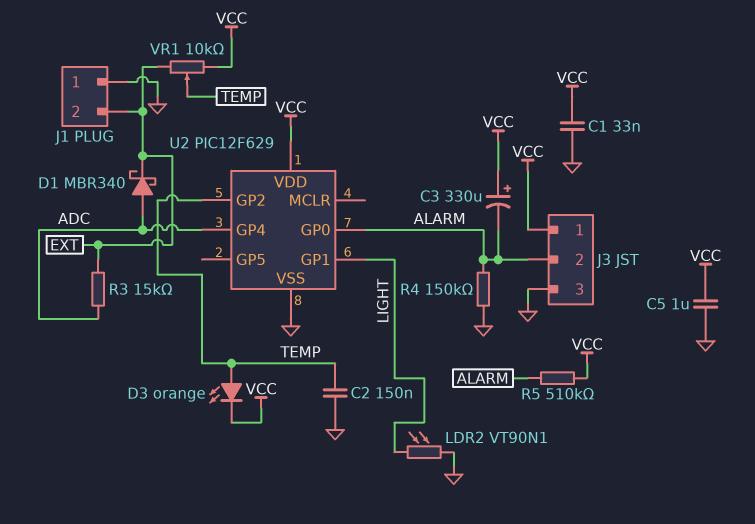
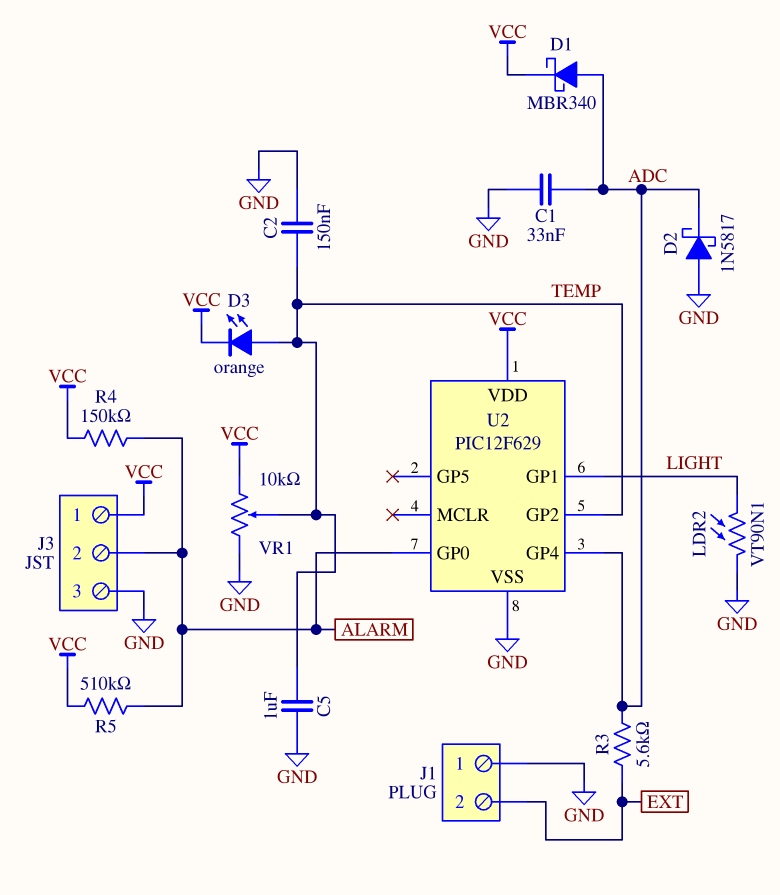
C1: 33nF (GND, VCC) -> 33nF (ADC, GND)
C3: 330uF (plus VCC, minus ALARM) -> none
C5: 1uF (GND, VCC) -> 1uF (GND, TEMP)
D1: schottky MBR340 (A ADC, K EXT) -> schottky MBR340 (A ADC, K VCC)
D2: none -> schottky 1N5817 (A GND, K ADC)
R3: 15k (ADC, EXT) -> 5.6k (ADC, EXT)
R4: 150k (ALARM, GND) -> 150k (ALARM, VCC)
VR1: 10k (EXT, VCC, wiper TEMP) -> 10k (GND, VCC, wiper TEMP)

